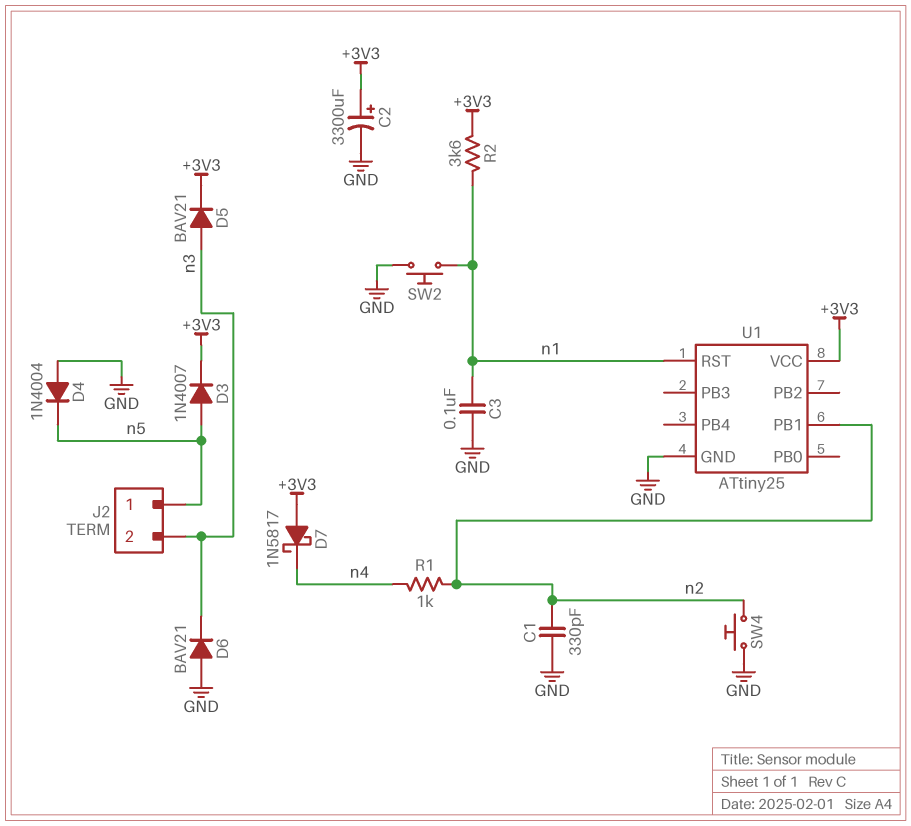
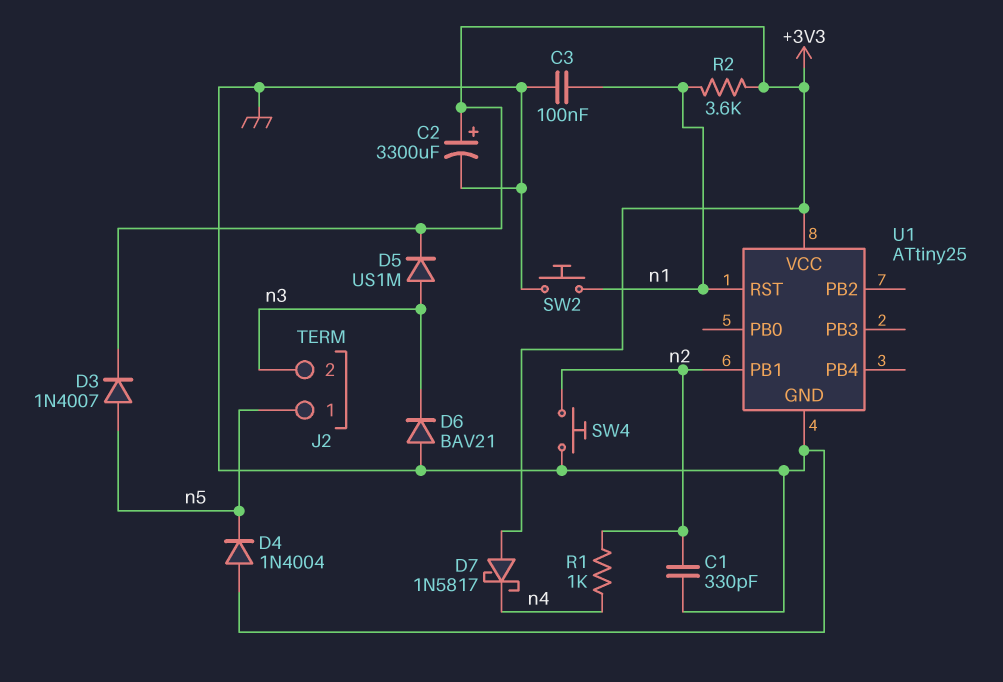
D5: diode BAV21 (A n3, K +3V3) -> diode US1M (A n3, K +3V3)

